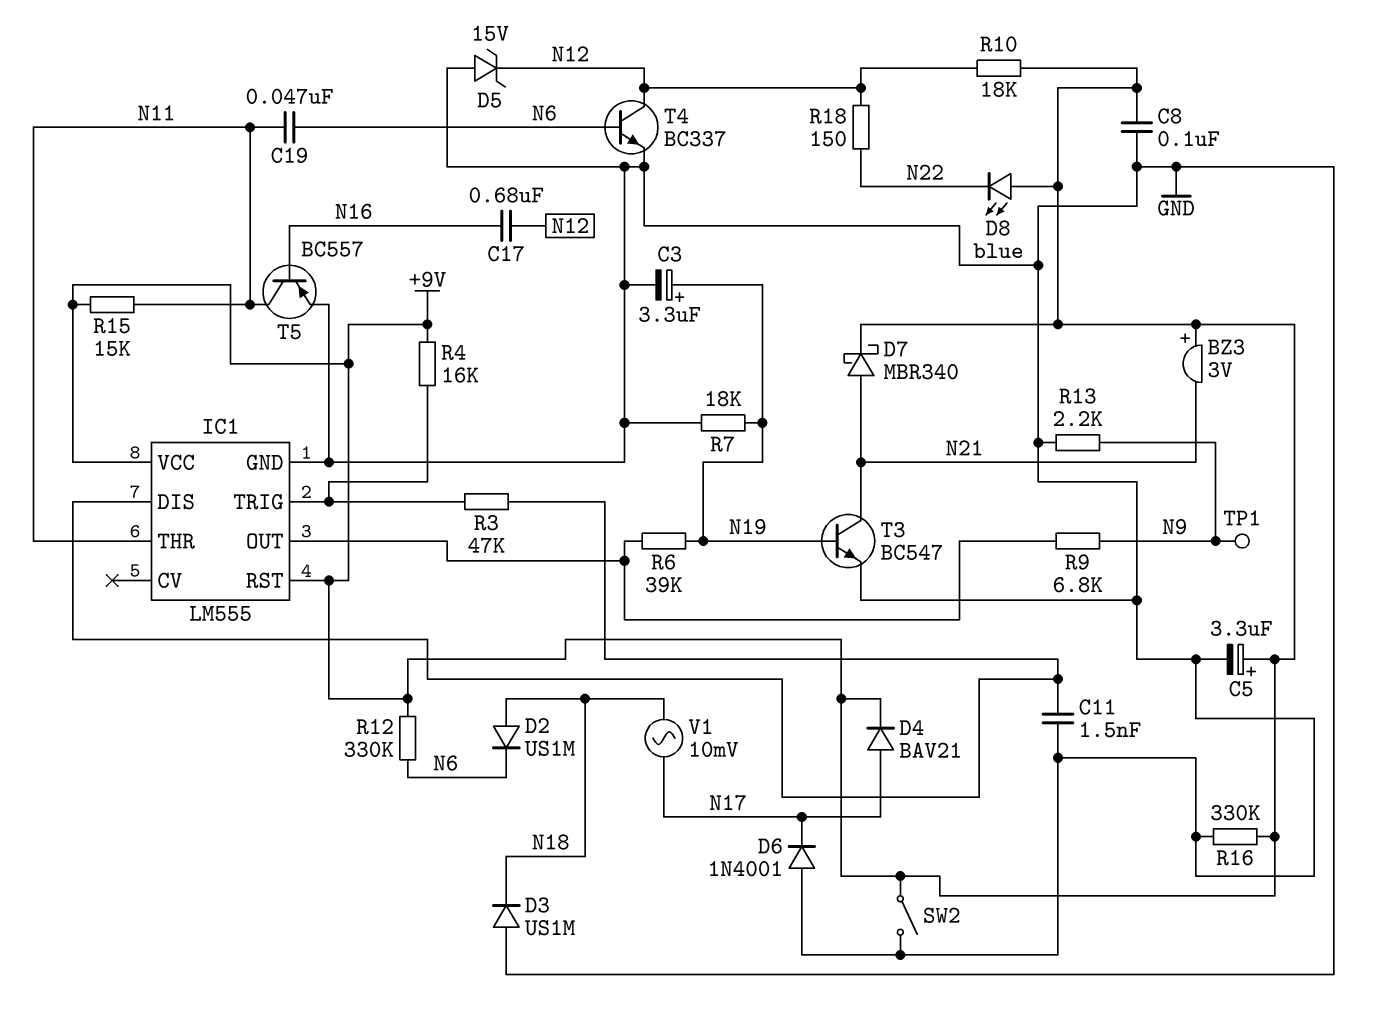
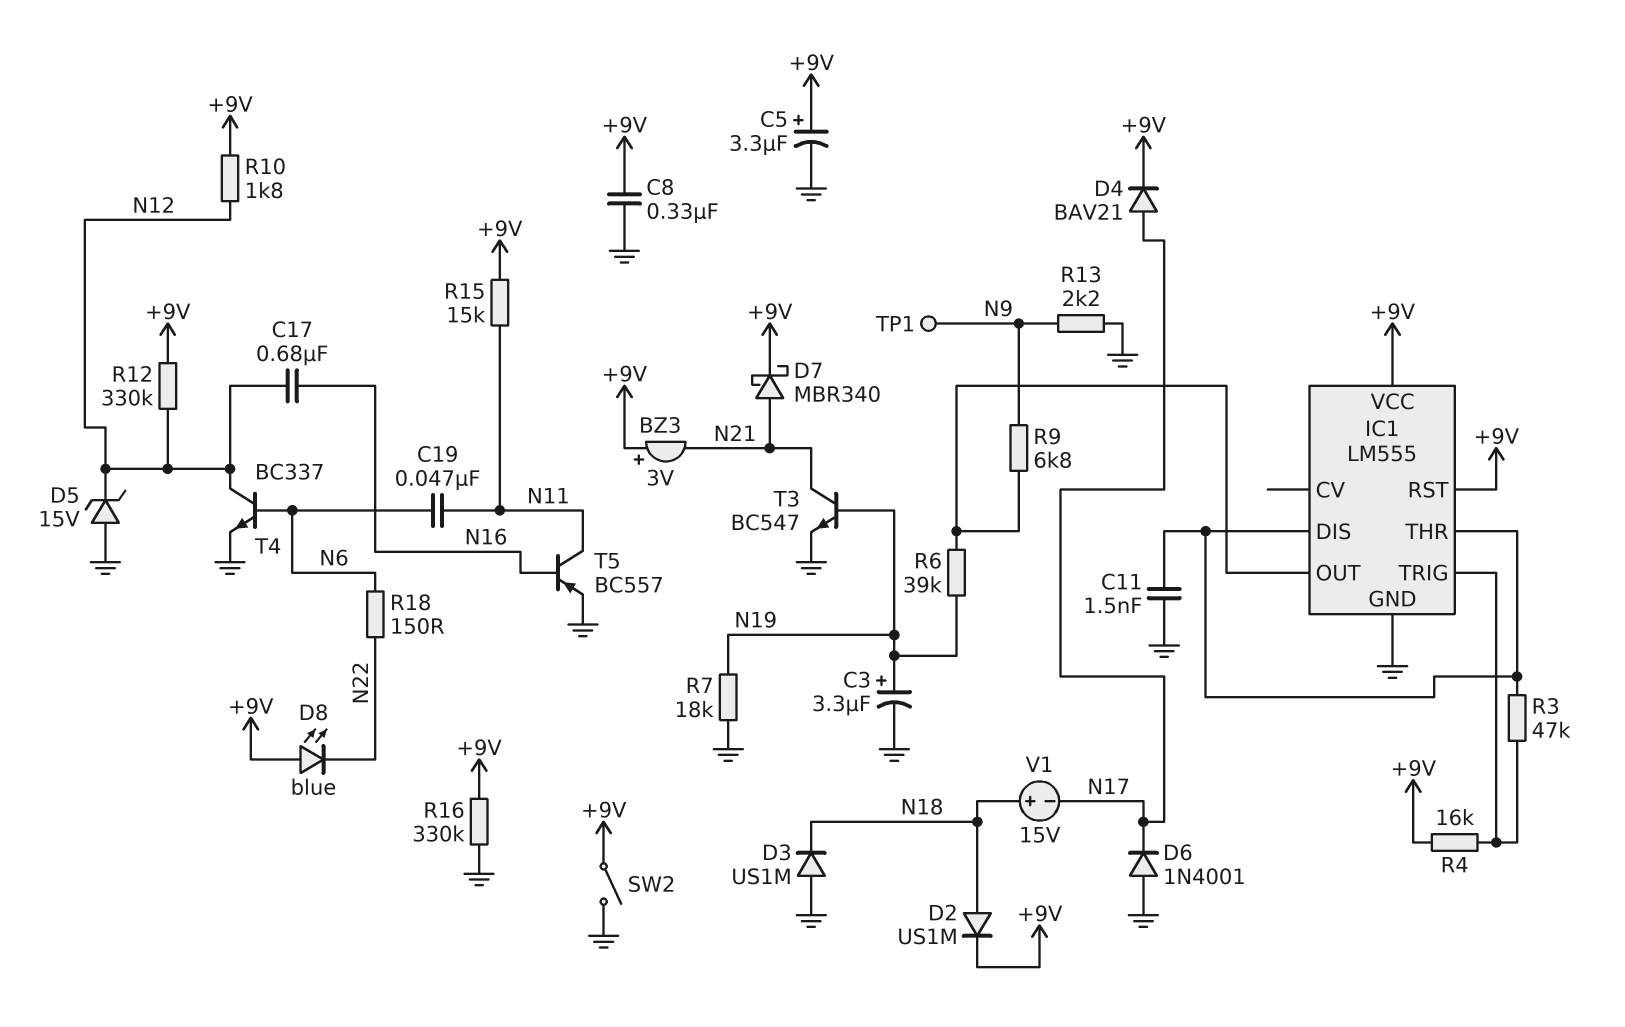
C8: 100nF (+9V, GND) -> 330nF (+9V, GND)
D2: diode US1M (A N18, K N6) -> diode US1M (A N18, K +9V)
IC1 pin THR: N11 -> IC1/DIS
R10: 18k (+9V, N12) -> 1.8k (+9V, N12)
R12: 330k (+9V, N6) -> 330k (+9V, N12)
R18: 150 (N12, N22) -> 150 (N6, N22)
V1: AC 10mV (N17, N18) -> 15V (plus N18, minus N17)

